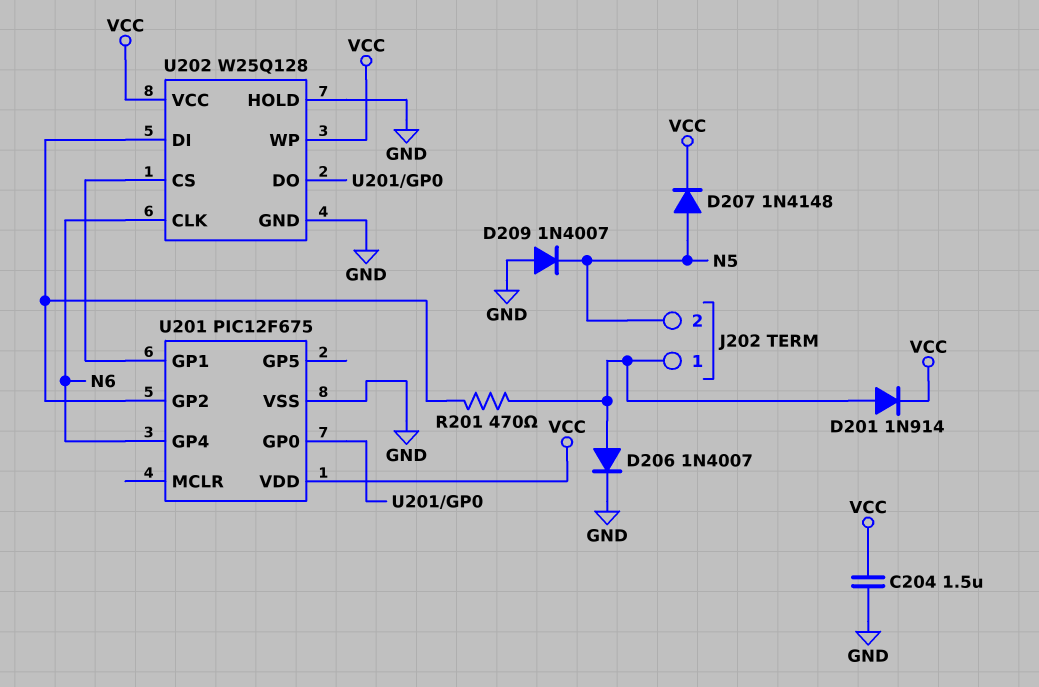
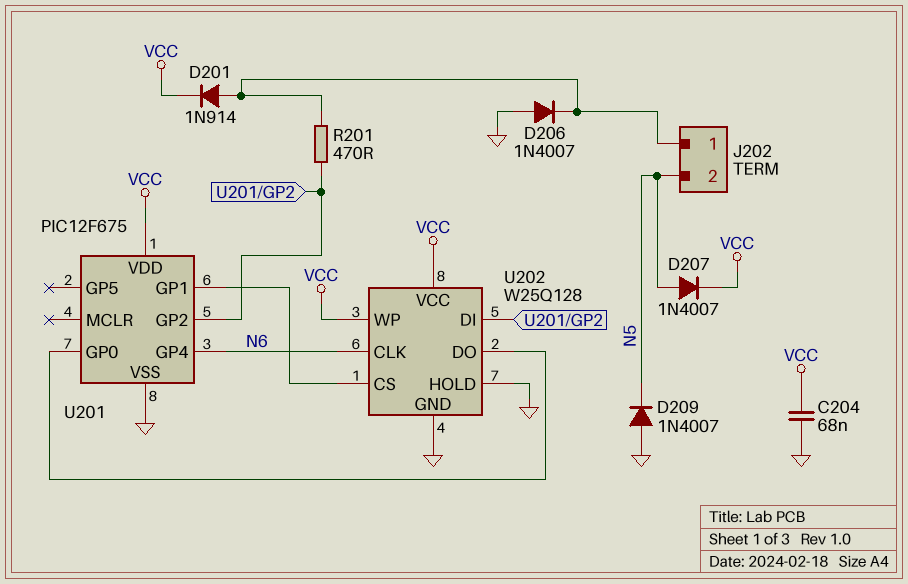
C204: 1.5uF (GND, VCC) -> 68nF (GND, VCC)
D206: diode 1N4007 (A J202/1, K GND) -> diode 1N4007 (A GND, K J202/1)
D207: diode 1N4148 (A N5, K VCC) -> diode 1N4007 (A N5, K VCC)

